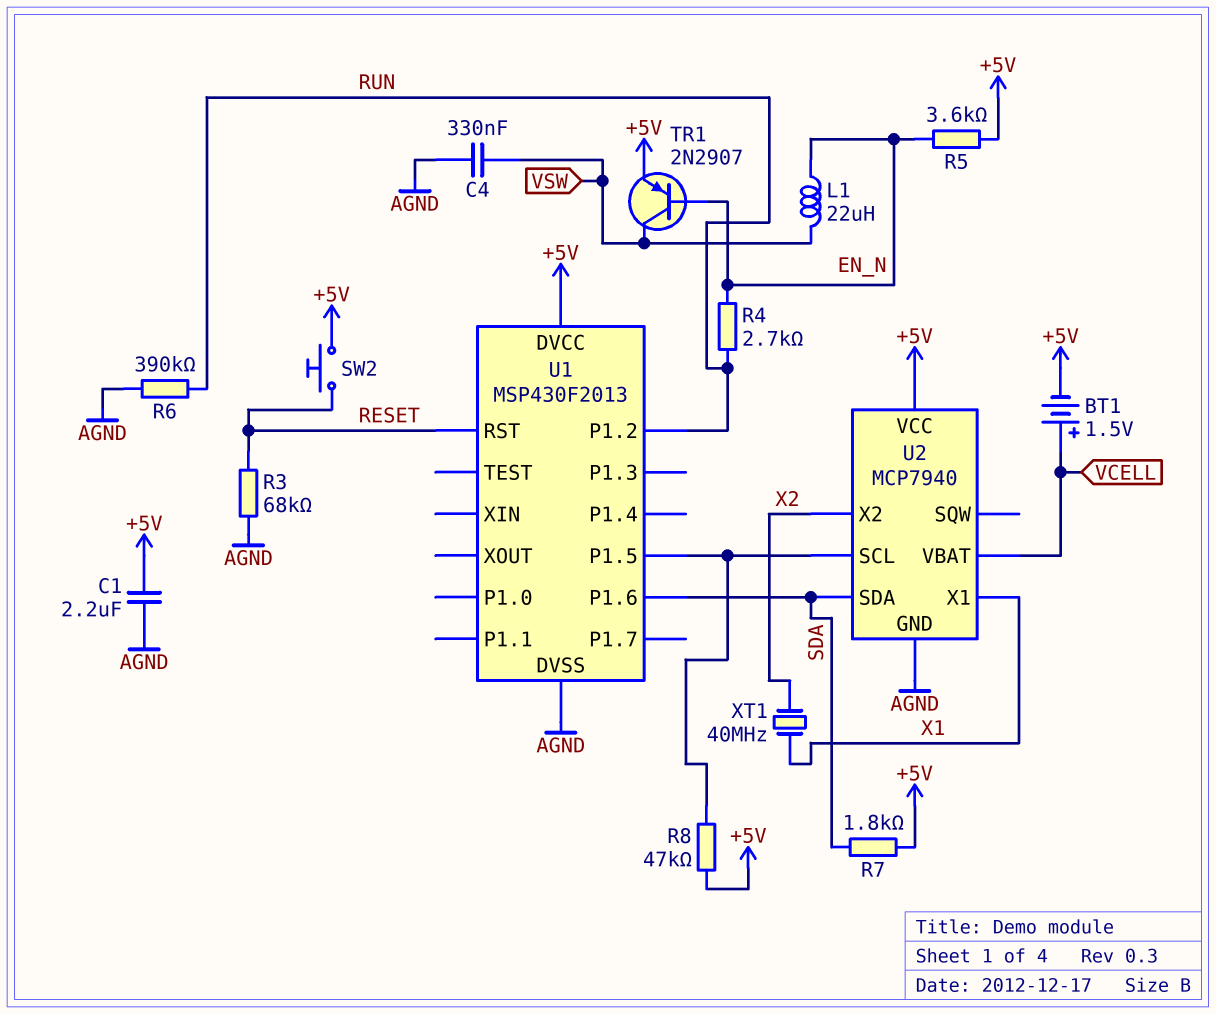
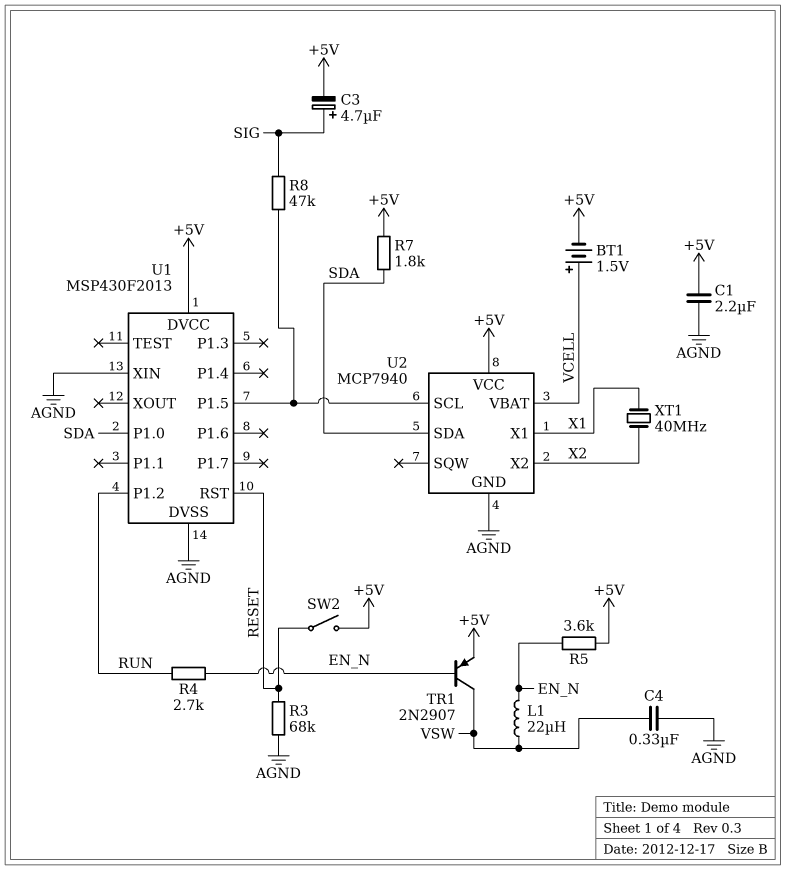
C3: none -> 4.7uF (plus SIG, minus +5V)
R6: 390k (AGND, RUN) -> none
R8: 47k (+5V, U1/P1.5) -> 47k (SIG, U1/P1.5)
SW2: button (+5V, RESET) -> switch (+5V, RESET)
U1 pin P1.0: none -> SDA
U1 pin P1.6: SDA -> none
U1 pin XIN: none -> AGND

